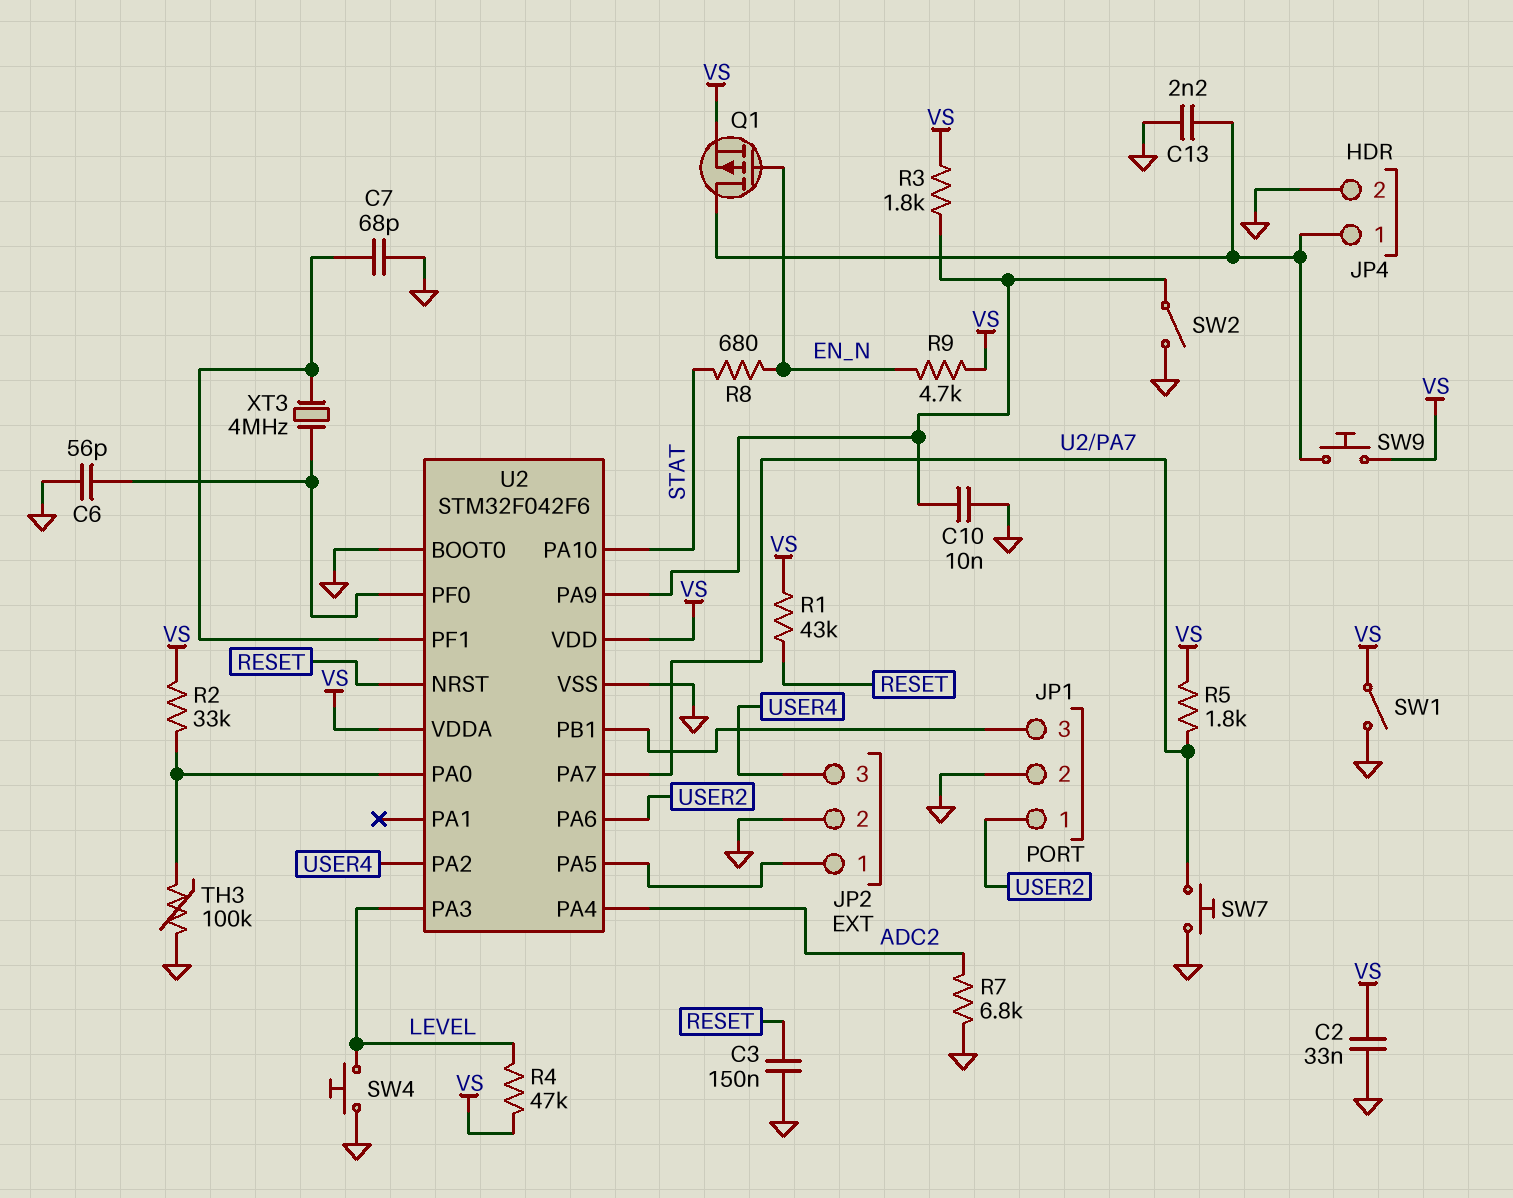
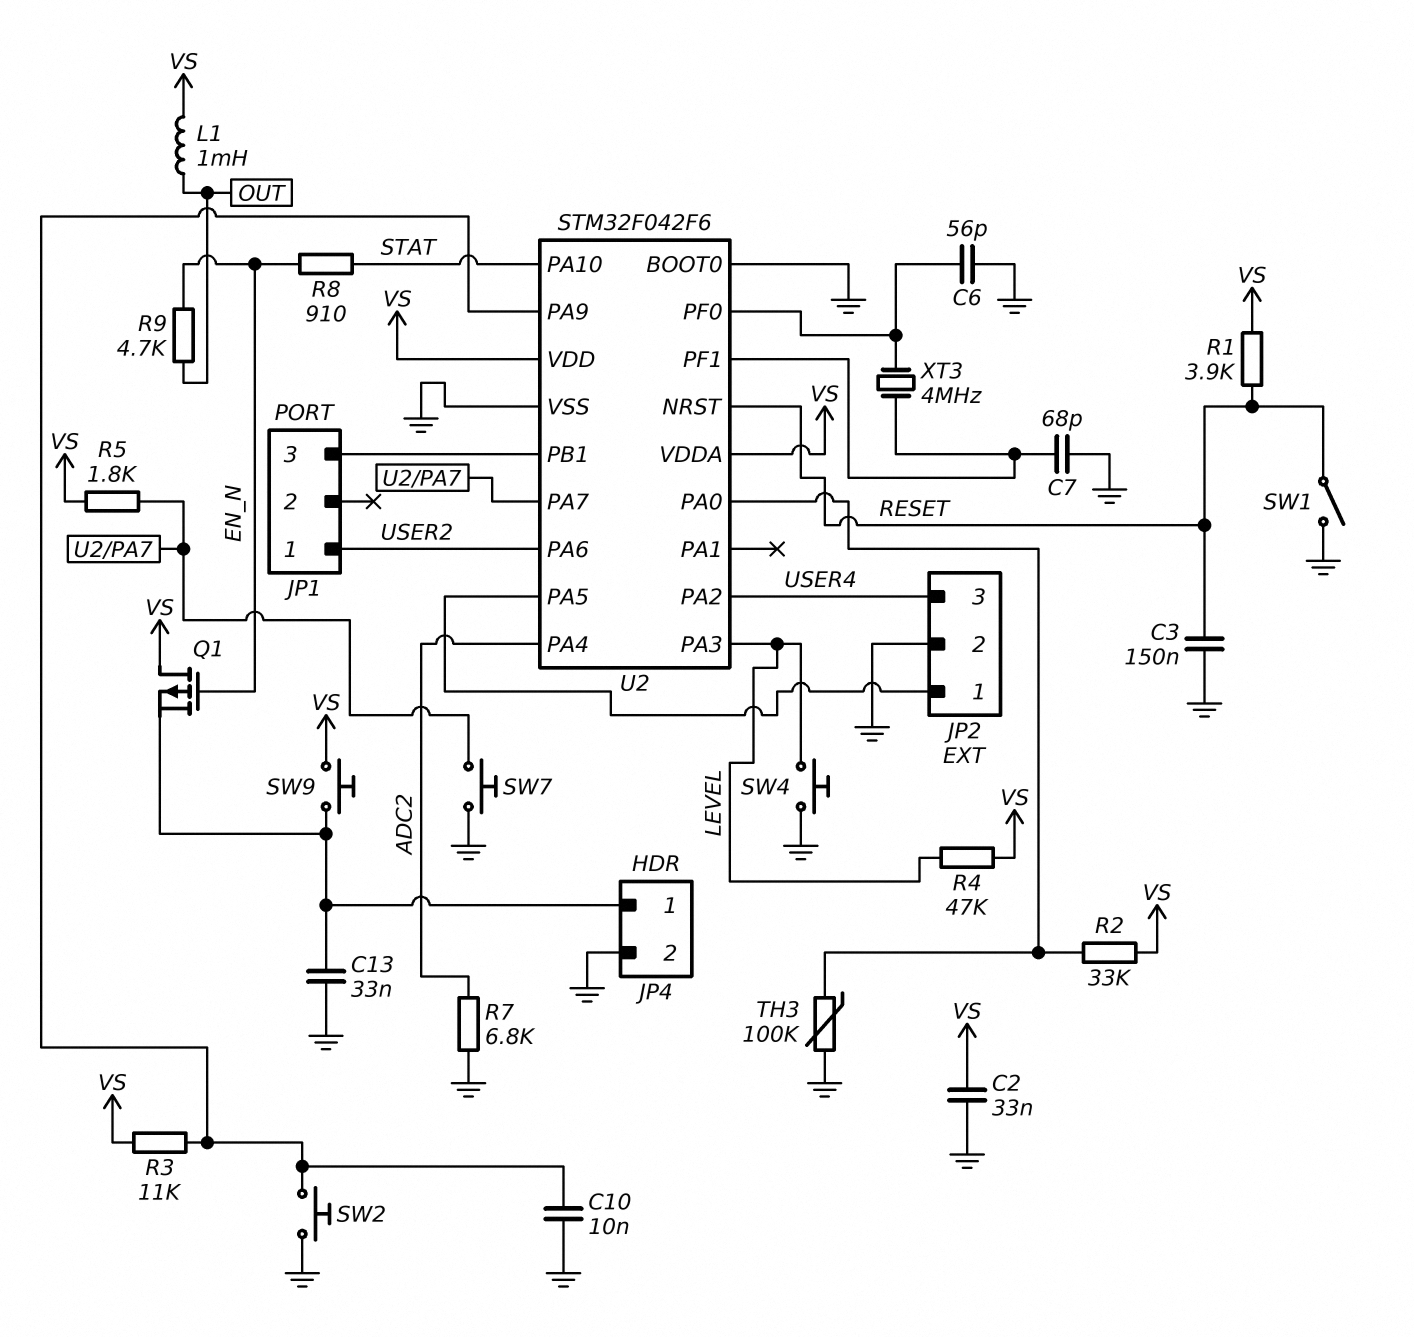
C13: 2.2nF (GND, JP4/1) -> 33nF (GND, JP4/1)
JP1 pin 2: GND -> none
L1: none -> 1mH (OUT, VS)
Q1: PMOS (G EN_N, D JP4/1, S VS) -> PMOS (G EN_N, D VS, S JP4/1)
R1: 43k (RESET, VS) -> 3.9k (RESET, VS)
R3: 1.8k (U2/PA9, VS) -> 11k (U2/PA9, VS)
R8: 680 (EN_N, STAT) -> 910 (EN_N, STAT)
R9: 4.7k (EN_N, VS) -> 4.7k (EN_N, OUT)
SW1: switch (GND, VS) -> switch (GND, RESET)
SW2: switch (GND, U2/PA9) -> button (GND, U2/PA9)

